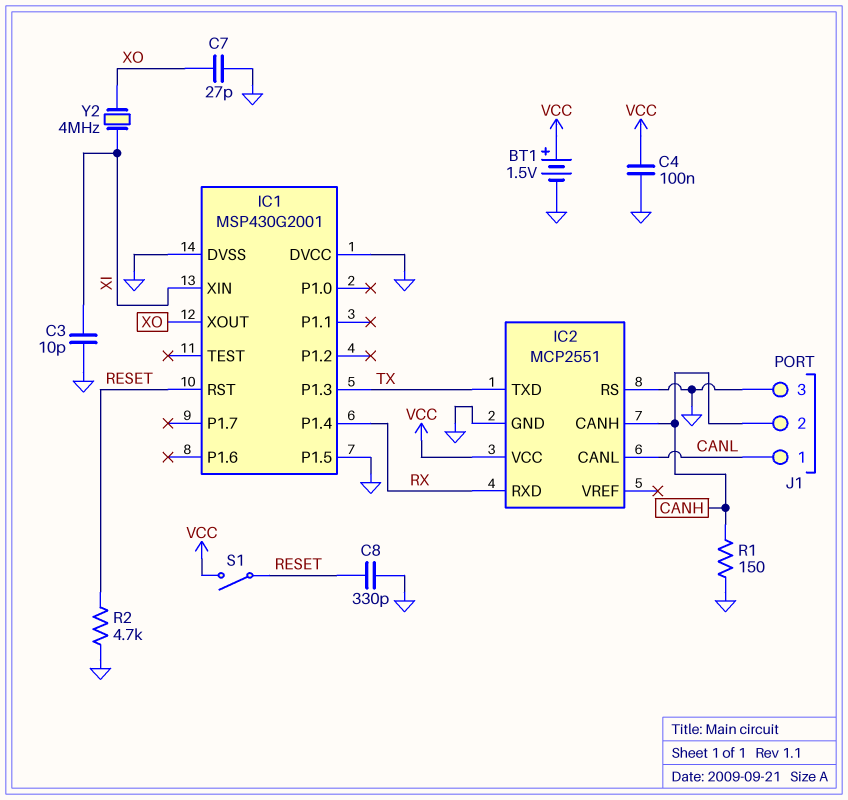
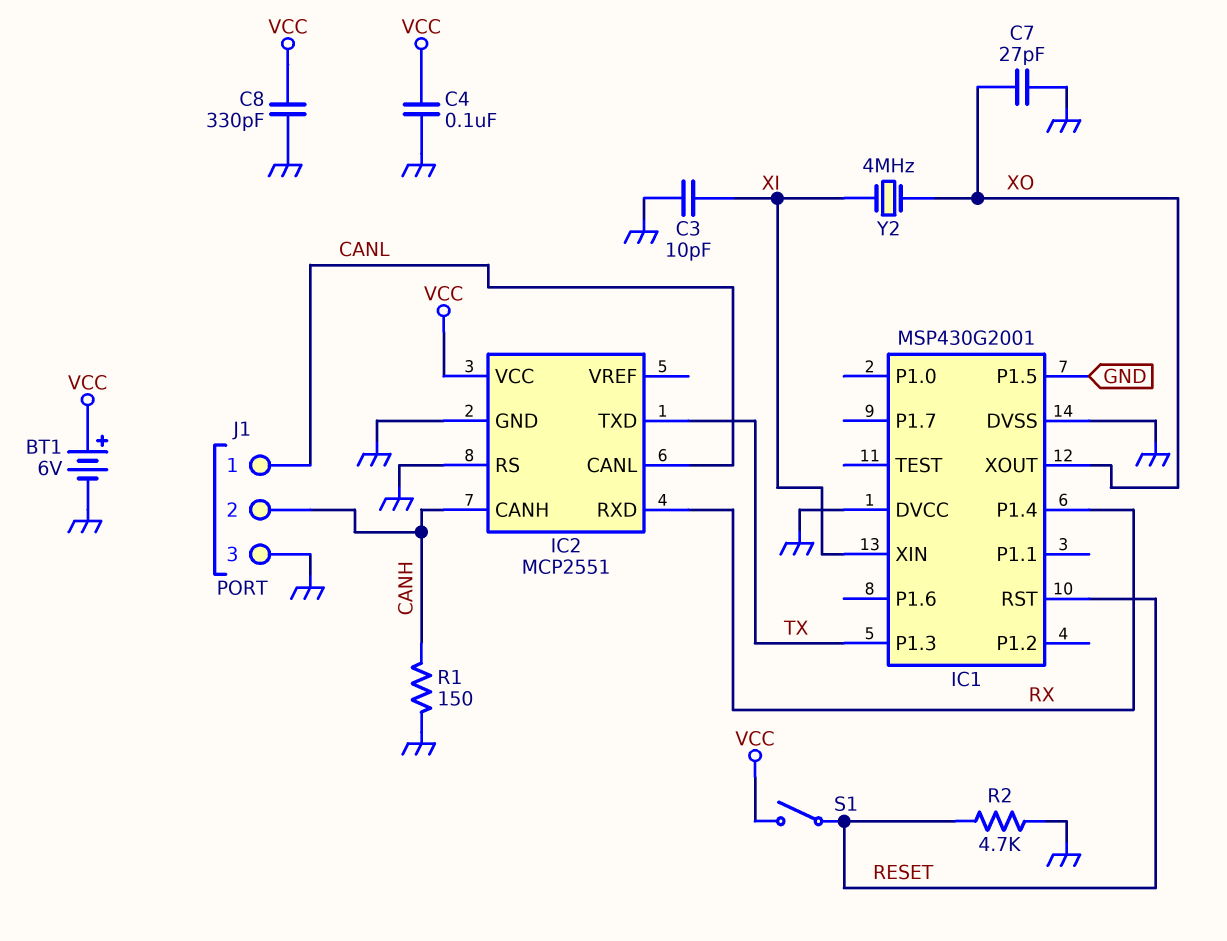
BT1: 1.5V (plus VCC, minus GND) -> 6V (plus VCC, minus GND)
C8: 330pF (GND, RESET) -> 330pF (GND, VCC)

